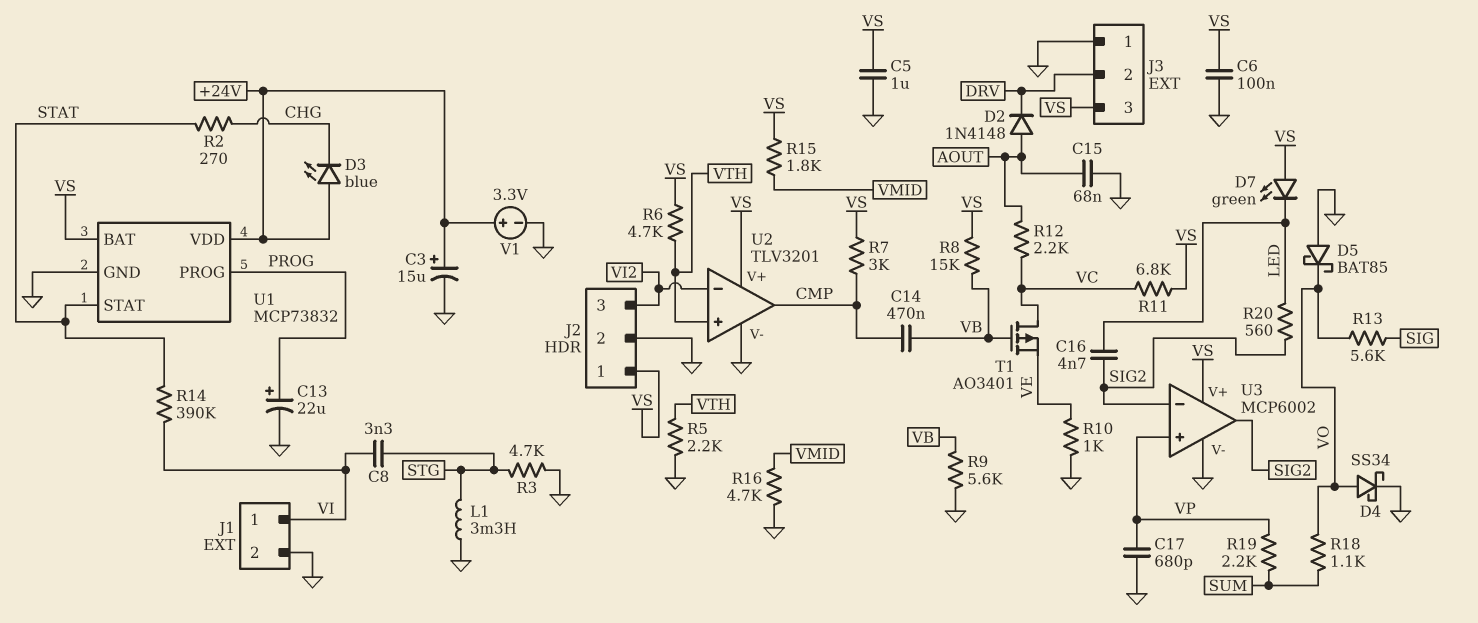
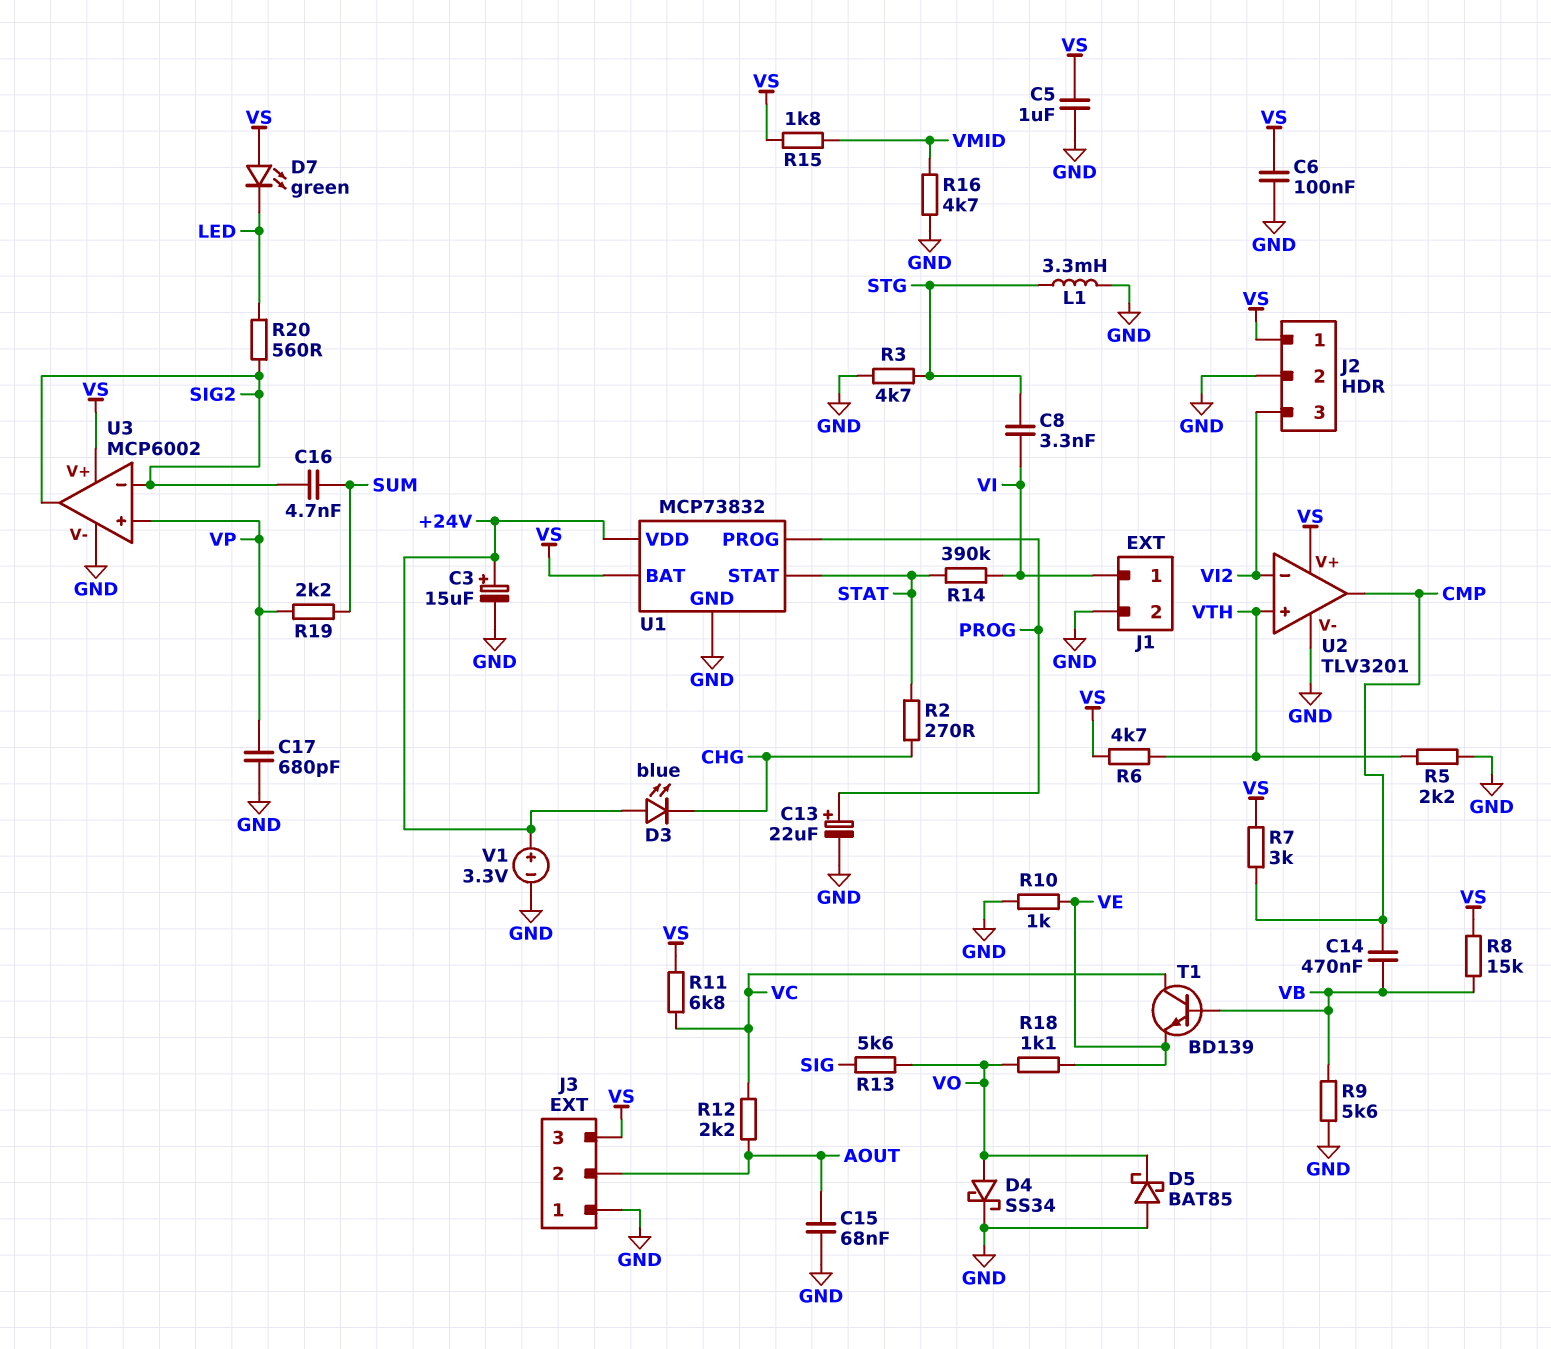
C16: 4.7nF (LED, SIG2) -> 4.7nF (SIG2, SUM)
D2: diode 1N4148 (A AOUT, K DRV) -> none
J3 pin 2: DRV -> AOUT
R18: 1.1k (SUM, VO) -> 1.1k (VE, VO)
T1: PMOS AO3401 (G VB, D VC, S VE) -> NPN BD139 (B VB, C VC, E VE)

